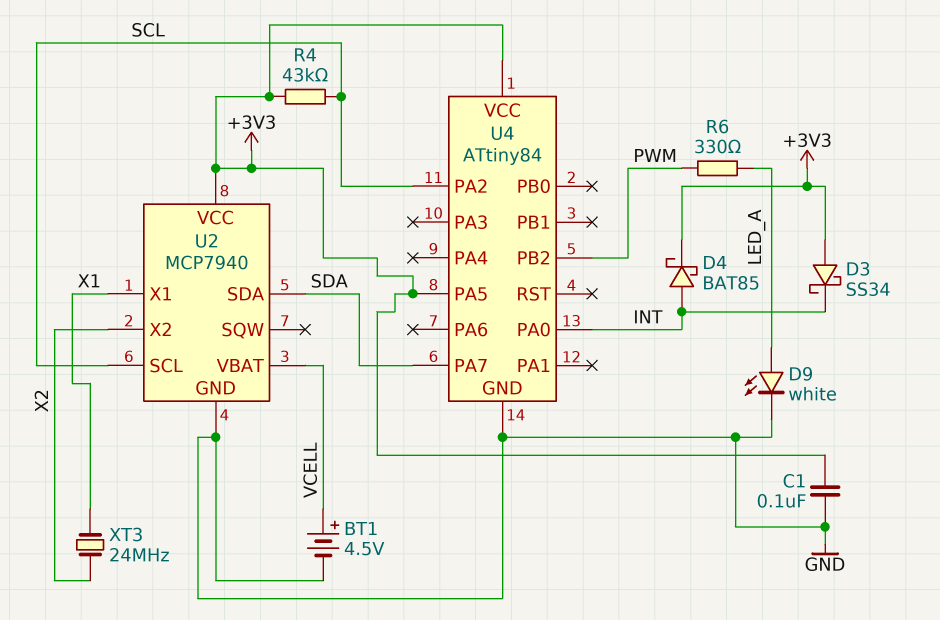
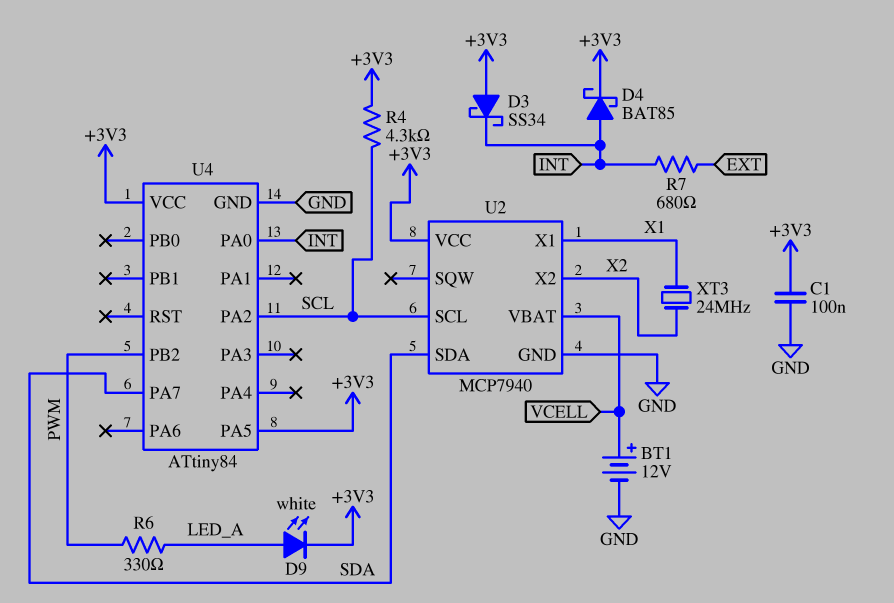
BT1: 4.5V (plus VCELL, minus GND) -> 12V (plus VCELL, minus GND)
D9: LED white (A LED_A, K GND) -> LED white (A LED_A, K +3V3)
R4: 43k (+3V3, SCL) -> 4.3k (+3V3, SCL)
R7: none -> 680 (EXT, INT)

